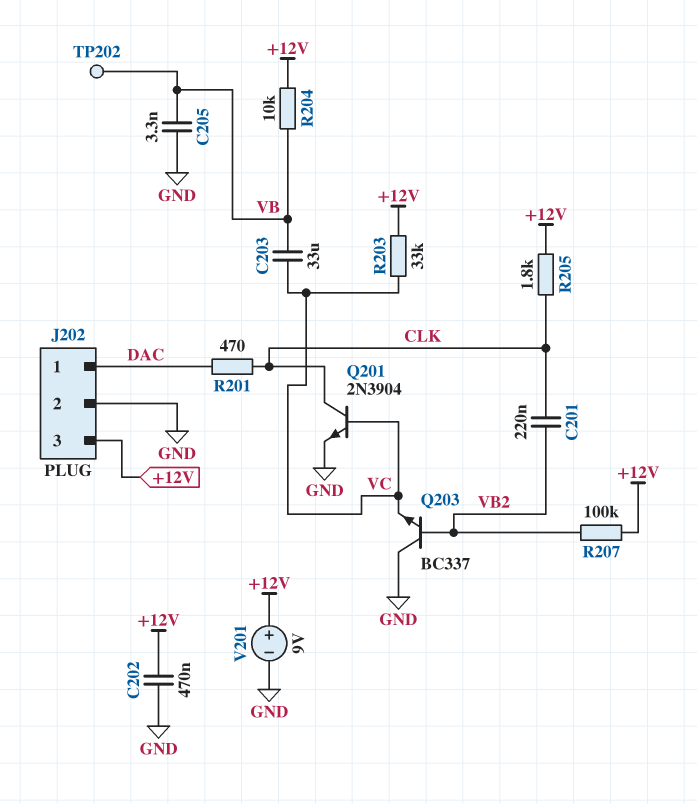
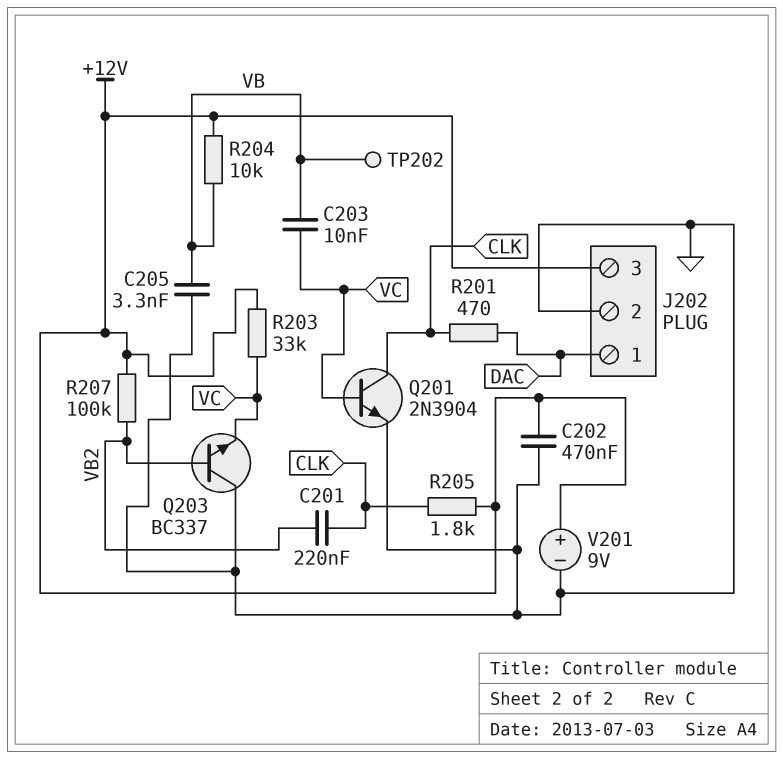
C203: 33uF (VB, VC) -> 10nF (VB, VC)

